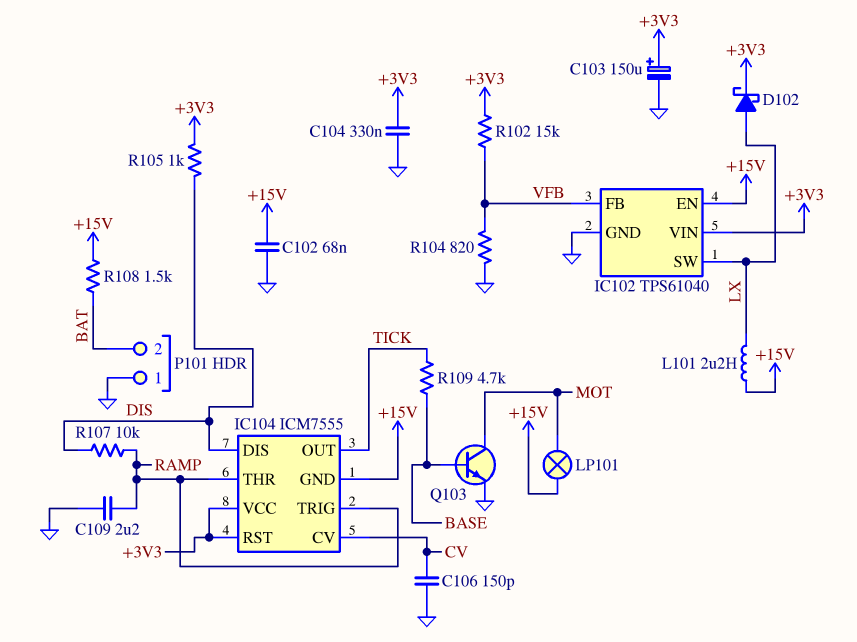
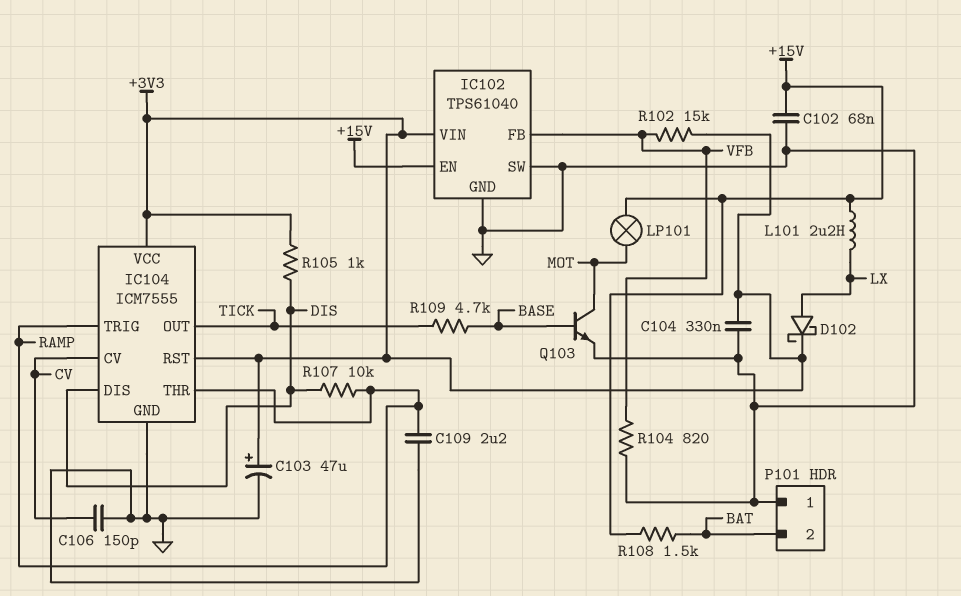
C103: 150uF (plus +3V3, minus GND) -> 47uF (plus +3V3, minus GND)
IC102 pin SW: LX -> GND
IC104 pin GND: +15V -> GND

